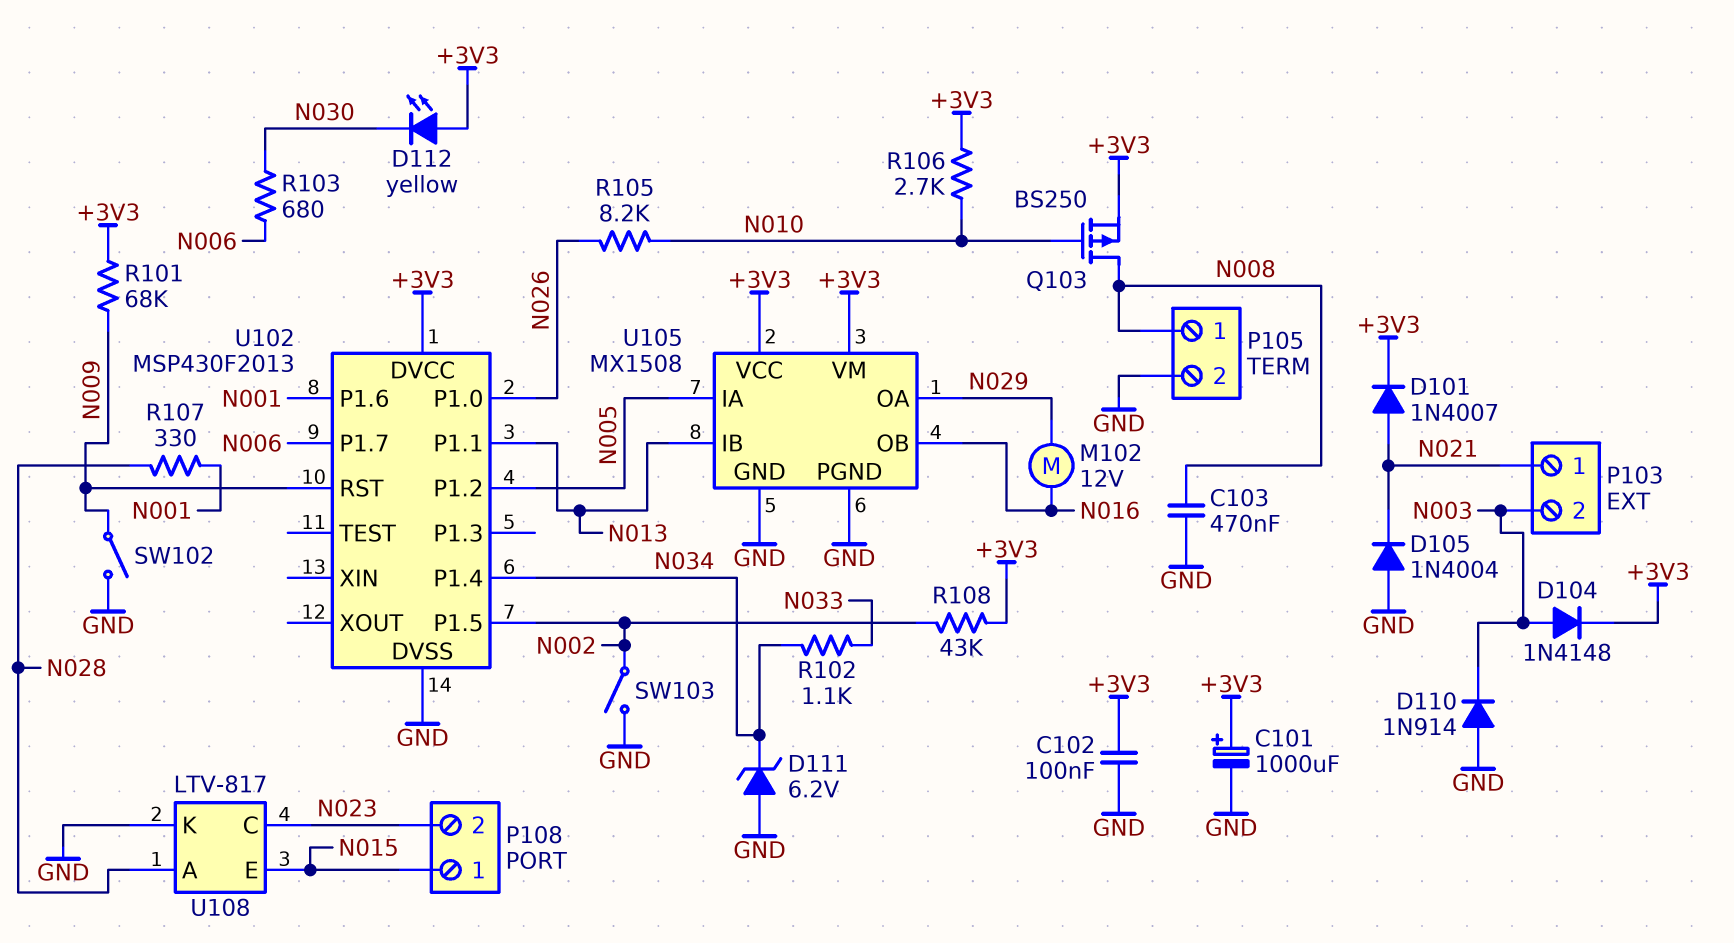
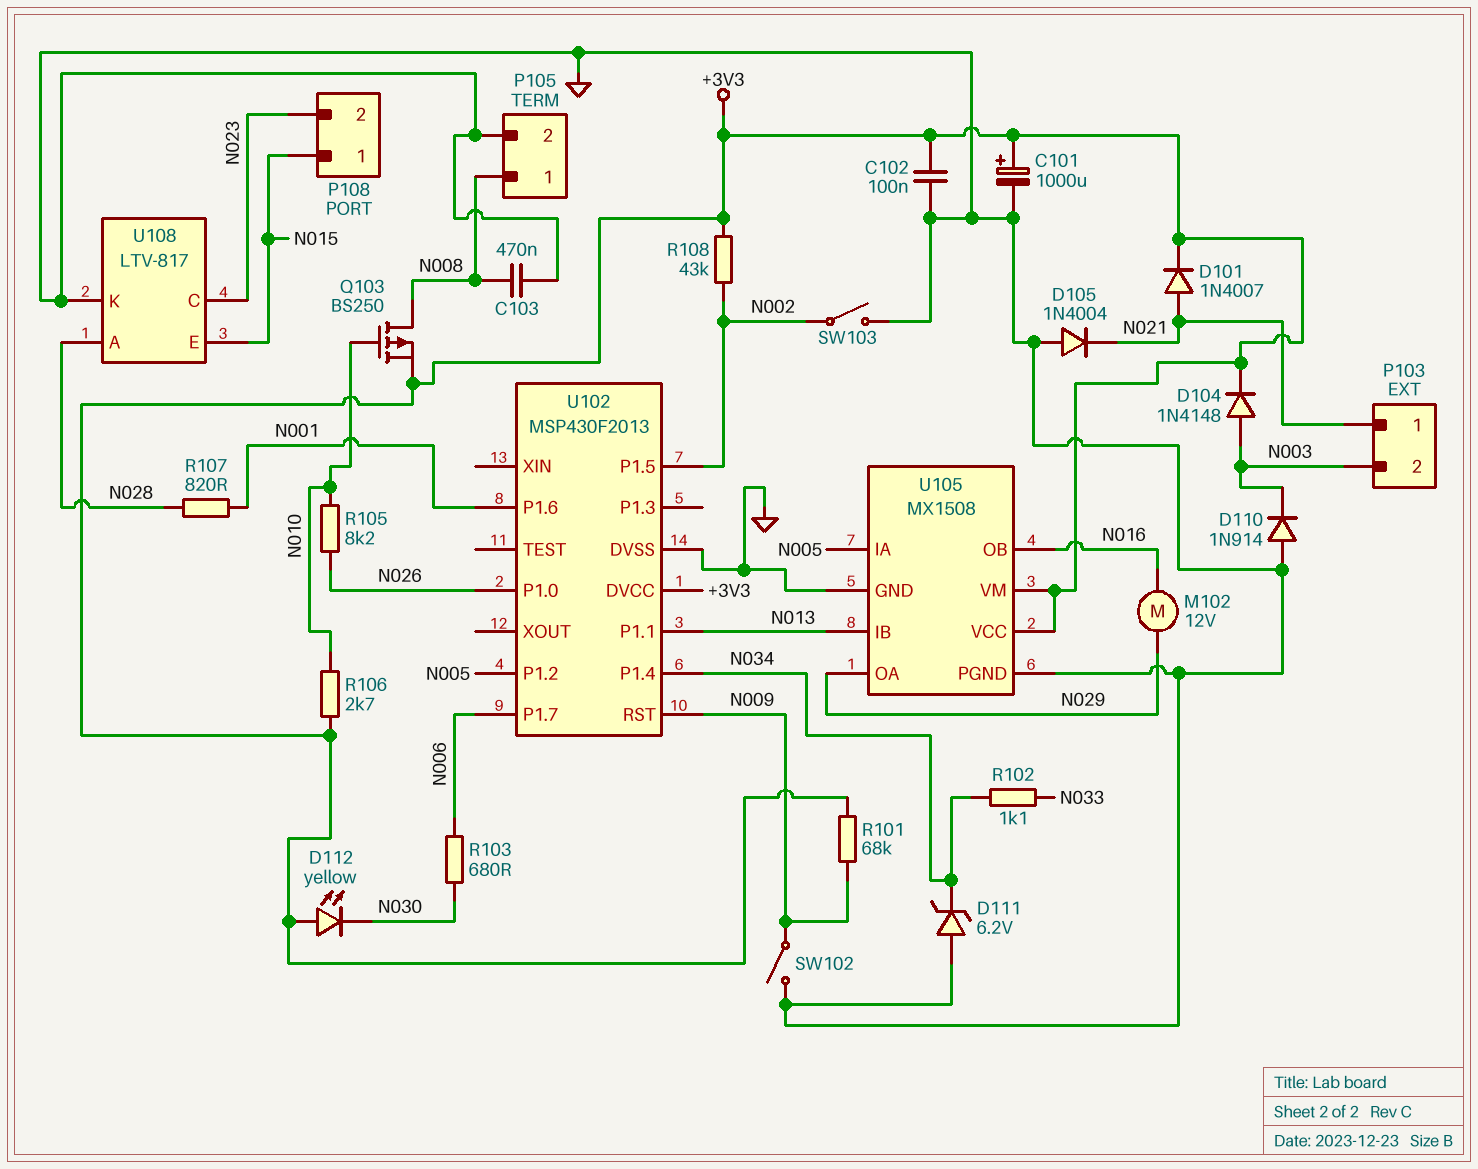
R107: 330 (N001, N028) -> 820 (N001, N028)

